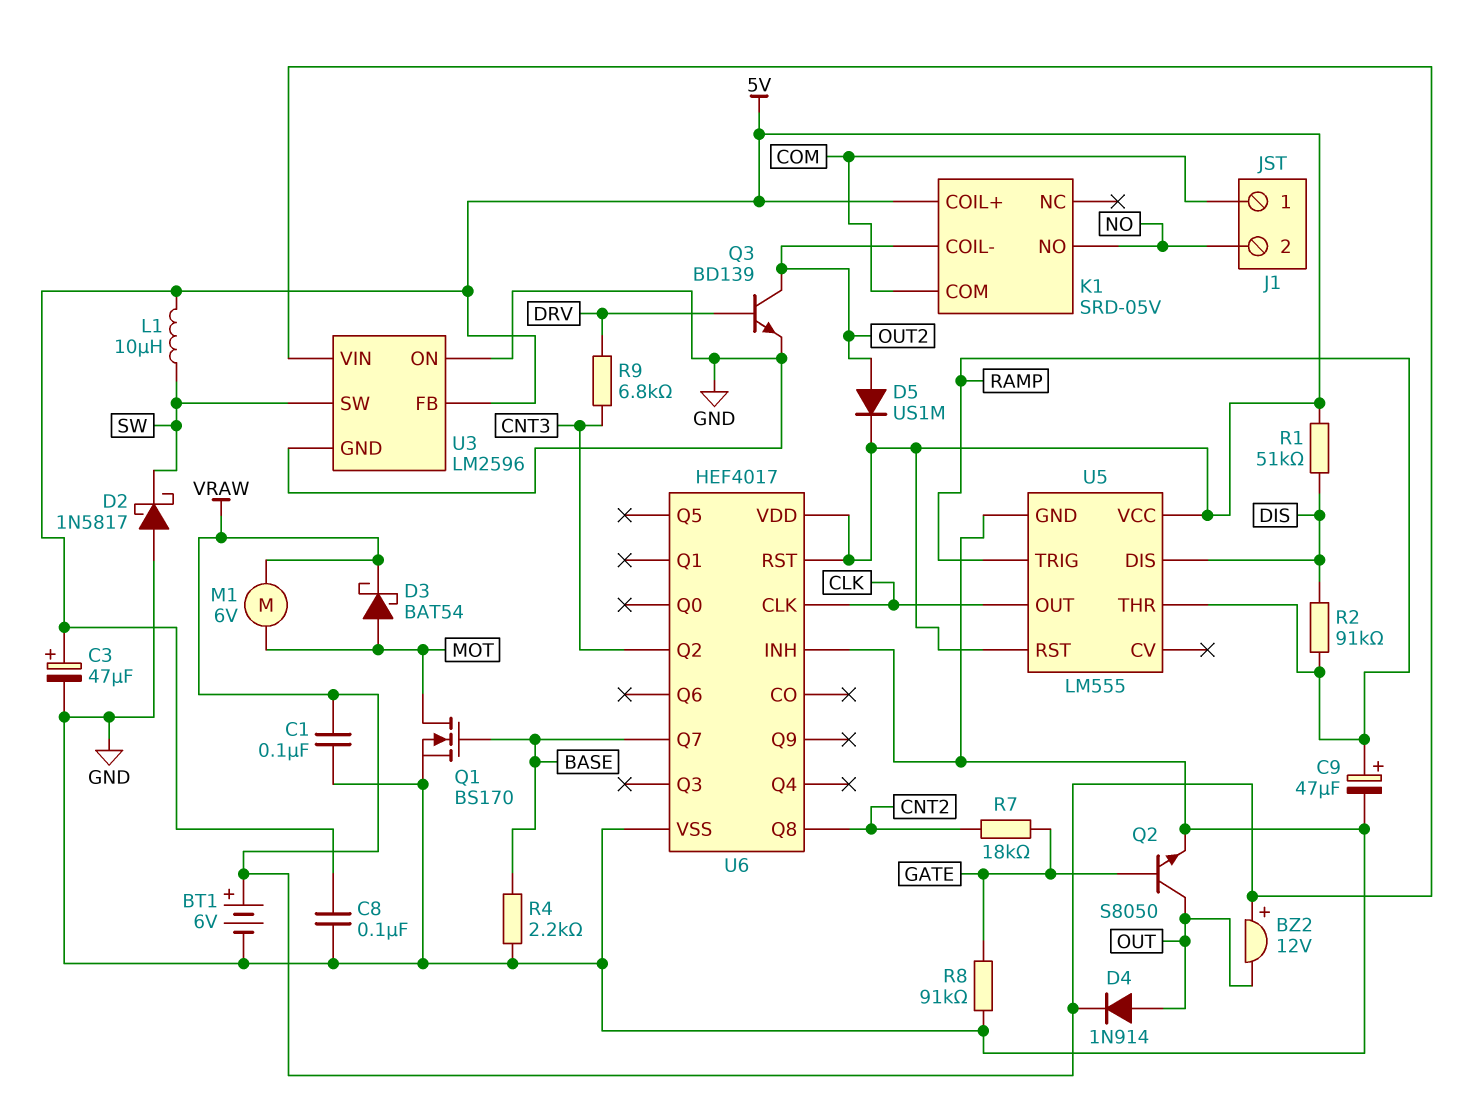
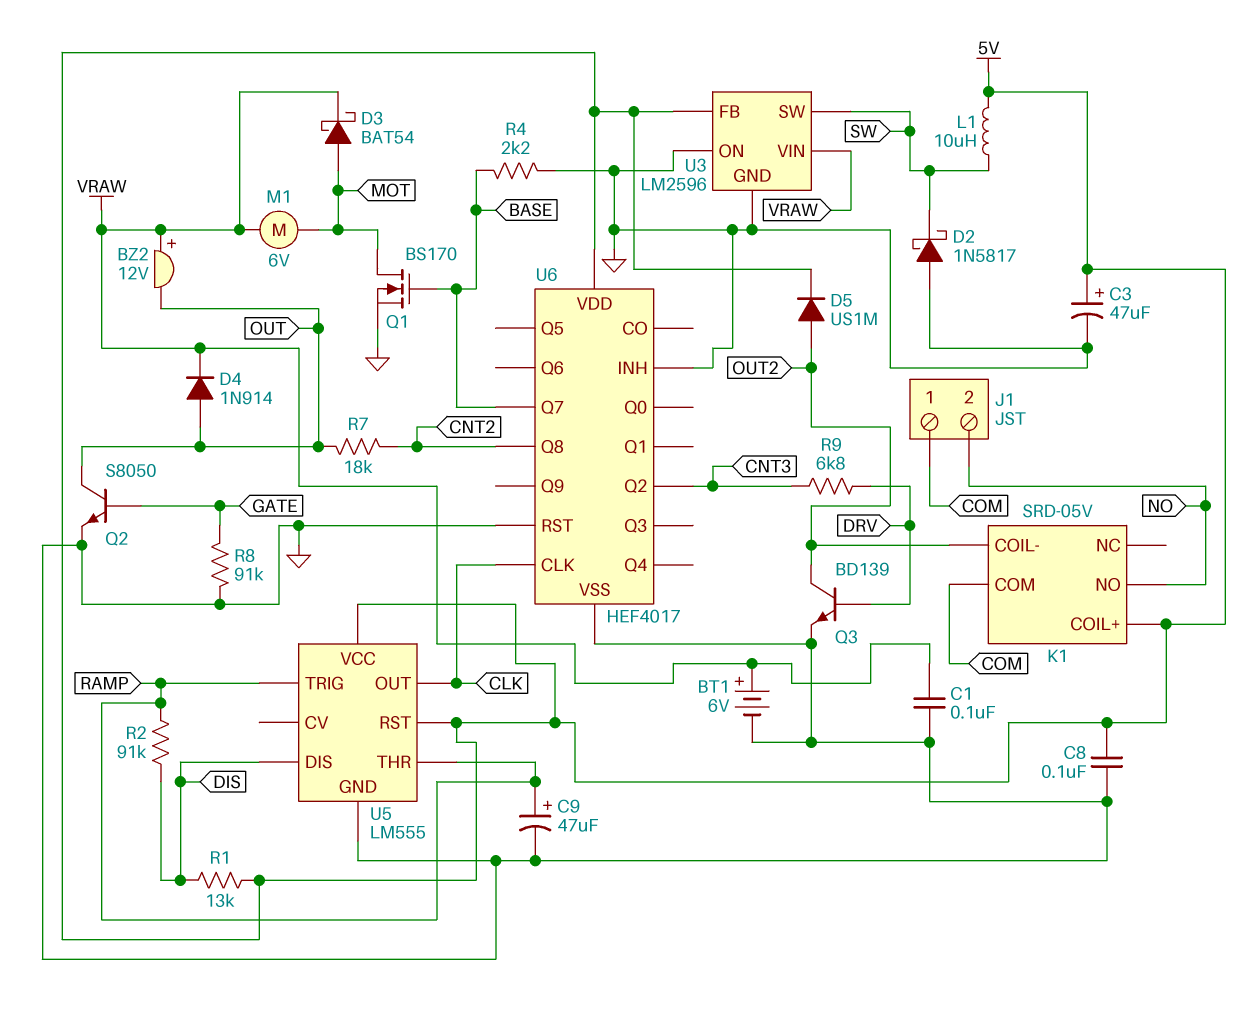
R1: 51k (5V, DIS) -> 13k (5V, DIS)
R7: 18k (CNT2, GATE) -> 18k (CNT2, OUT)
U6 pin RST: 5V -> GND

